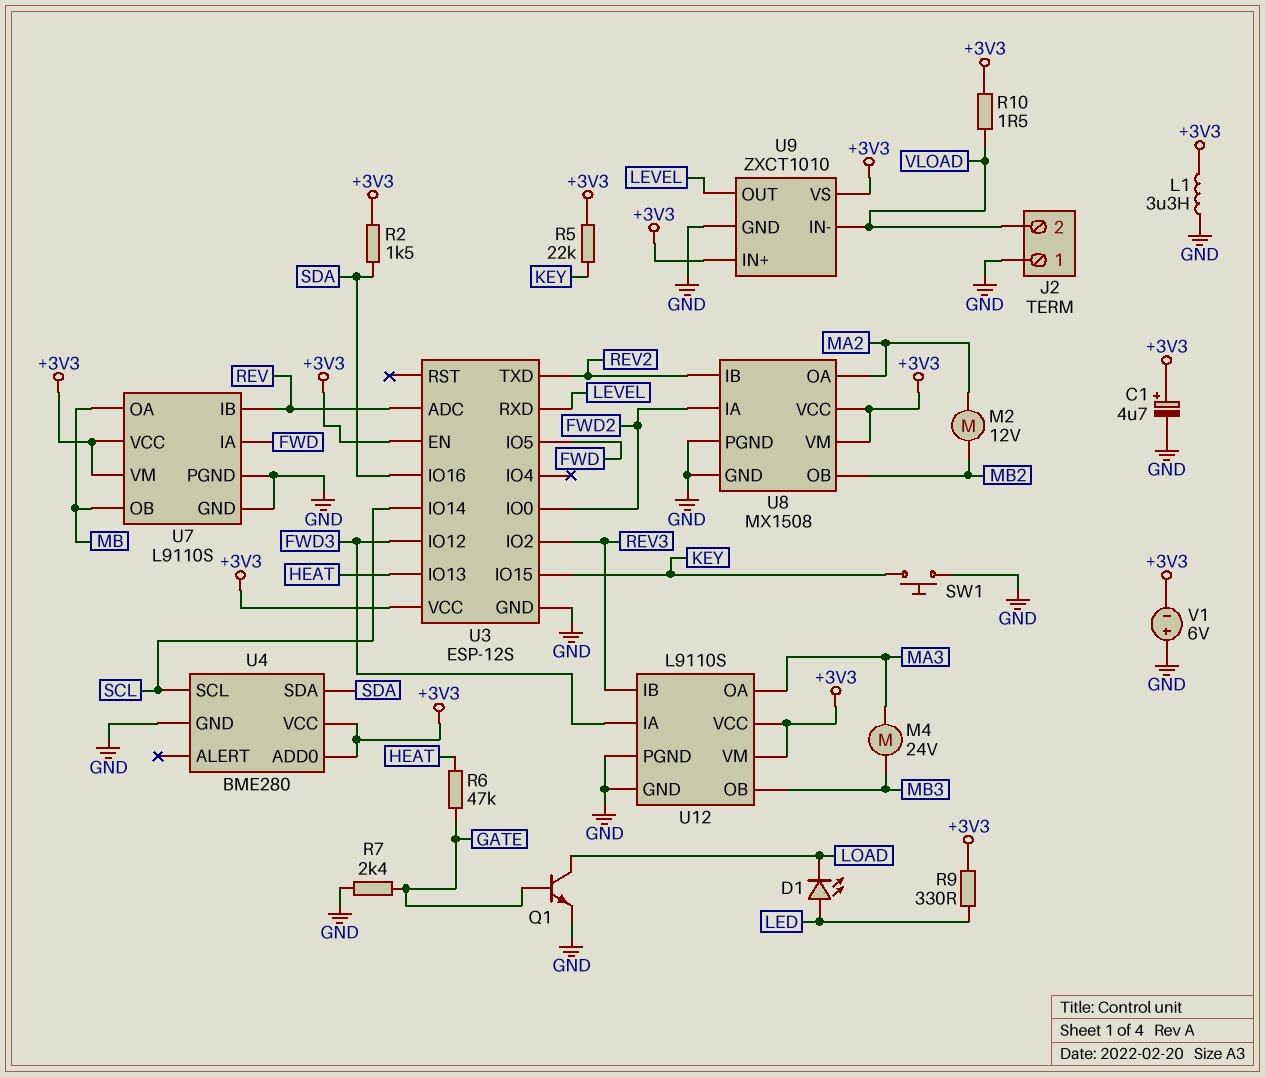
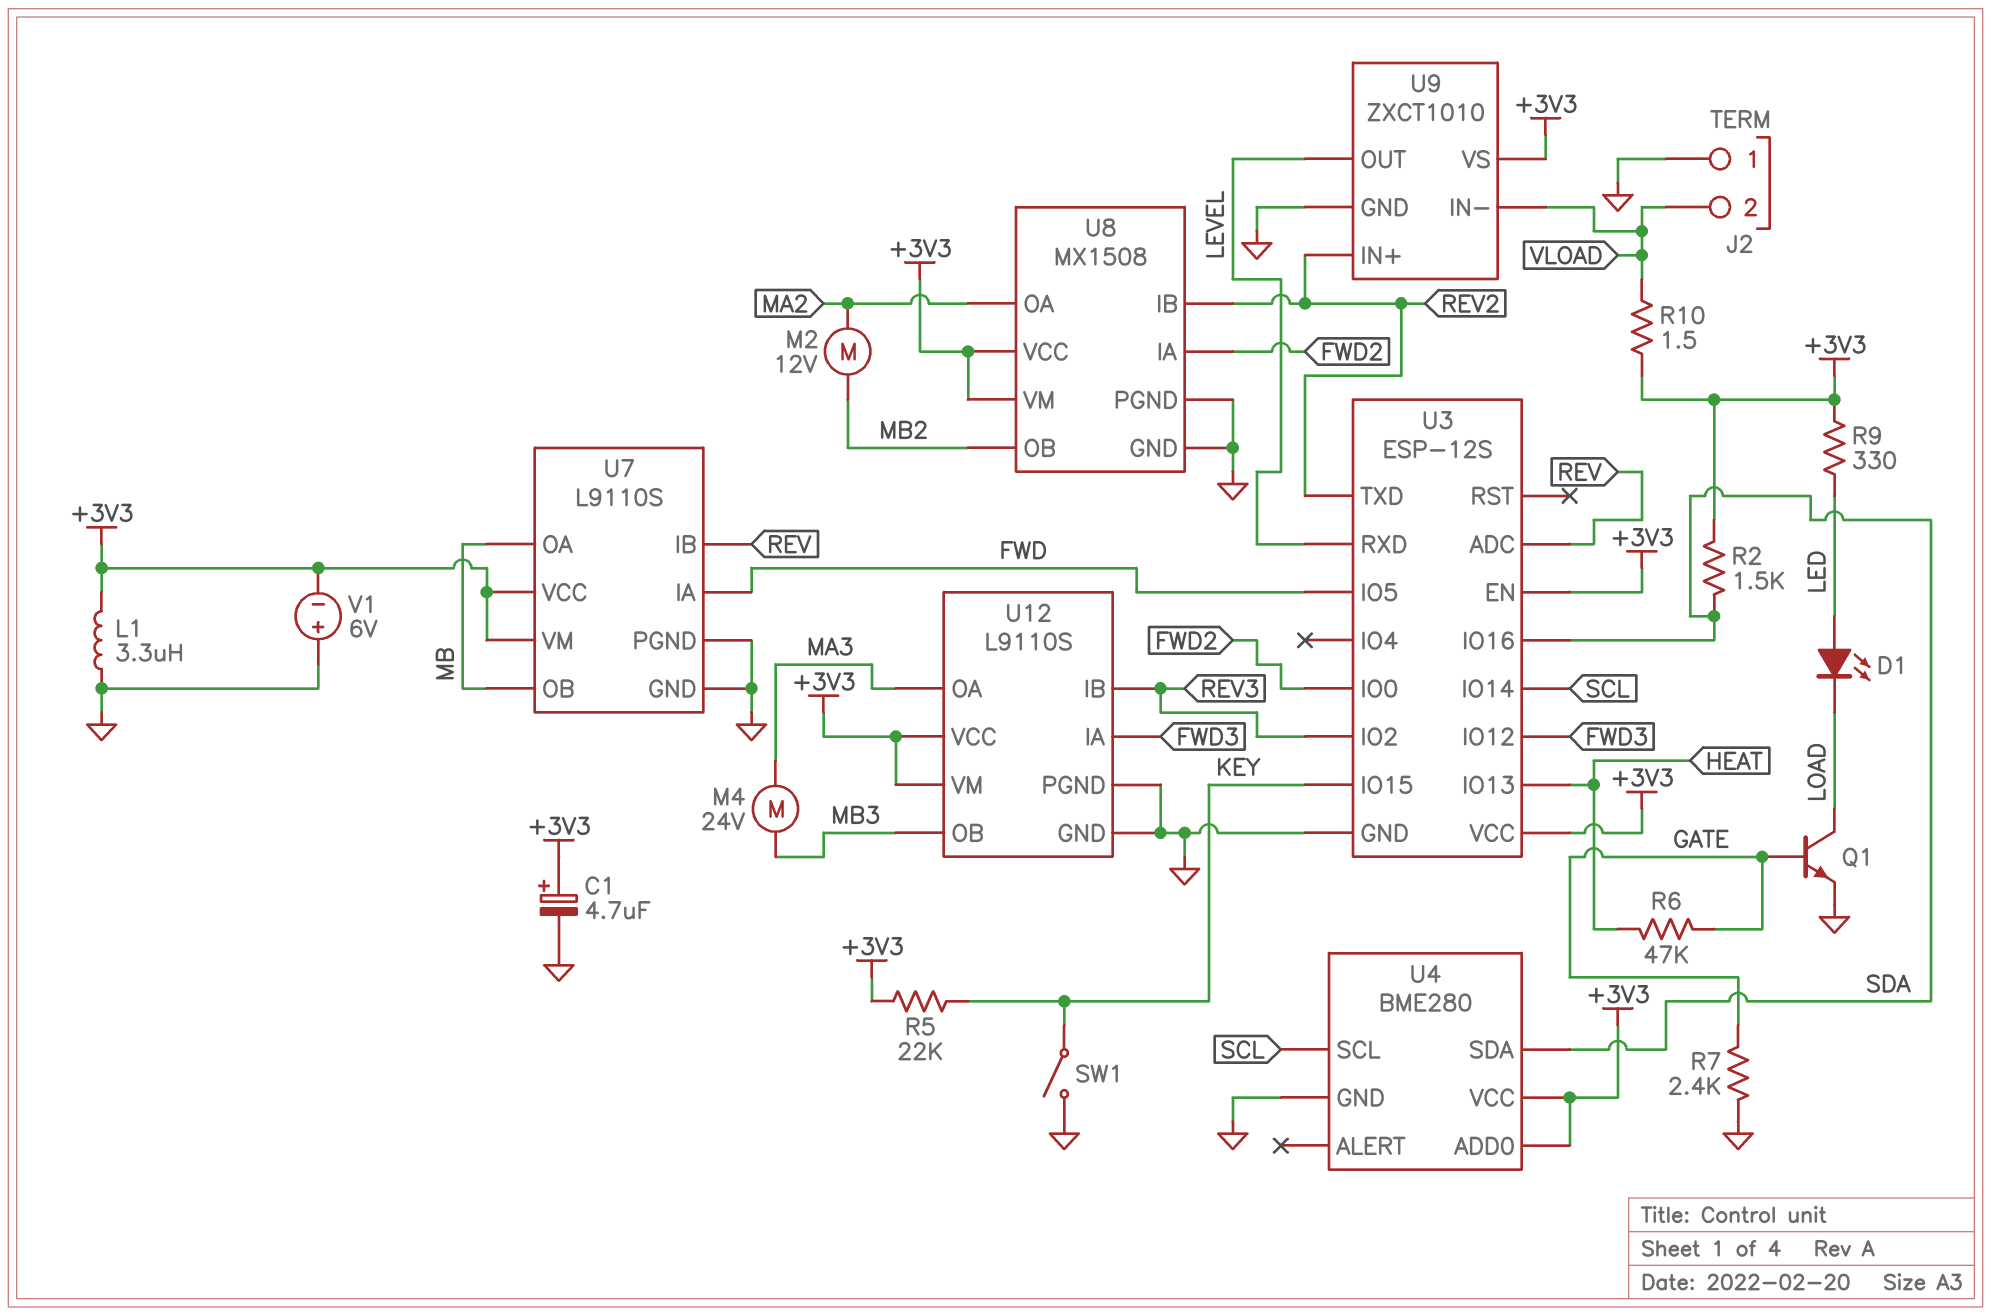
SW1: button (GND, KEY) -> switch (GND, KEY)
U9 pin IN+: +3V3 -> REV2

